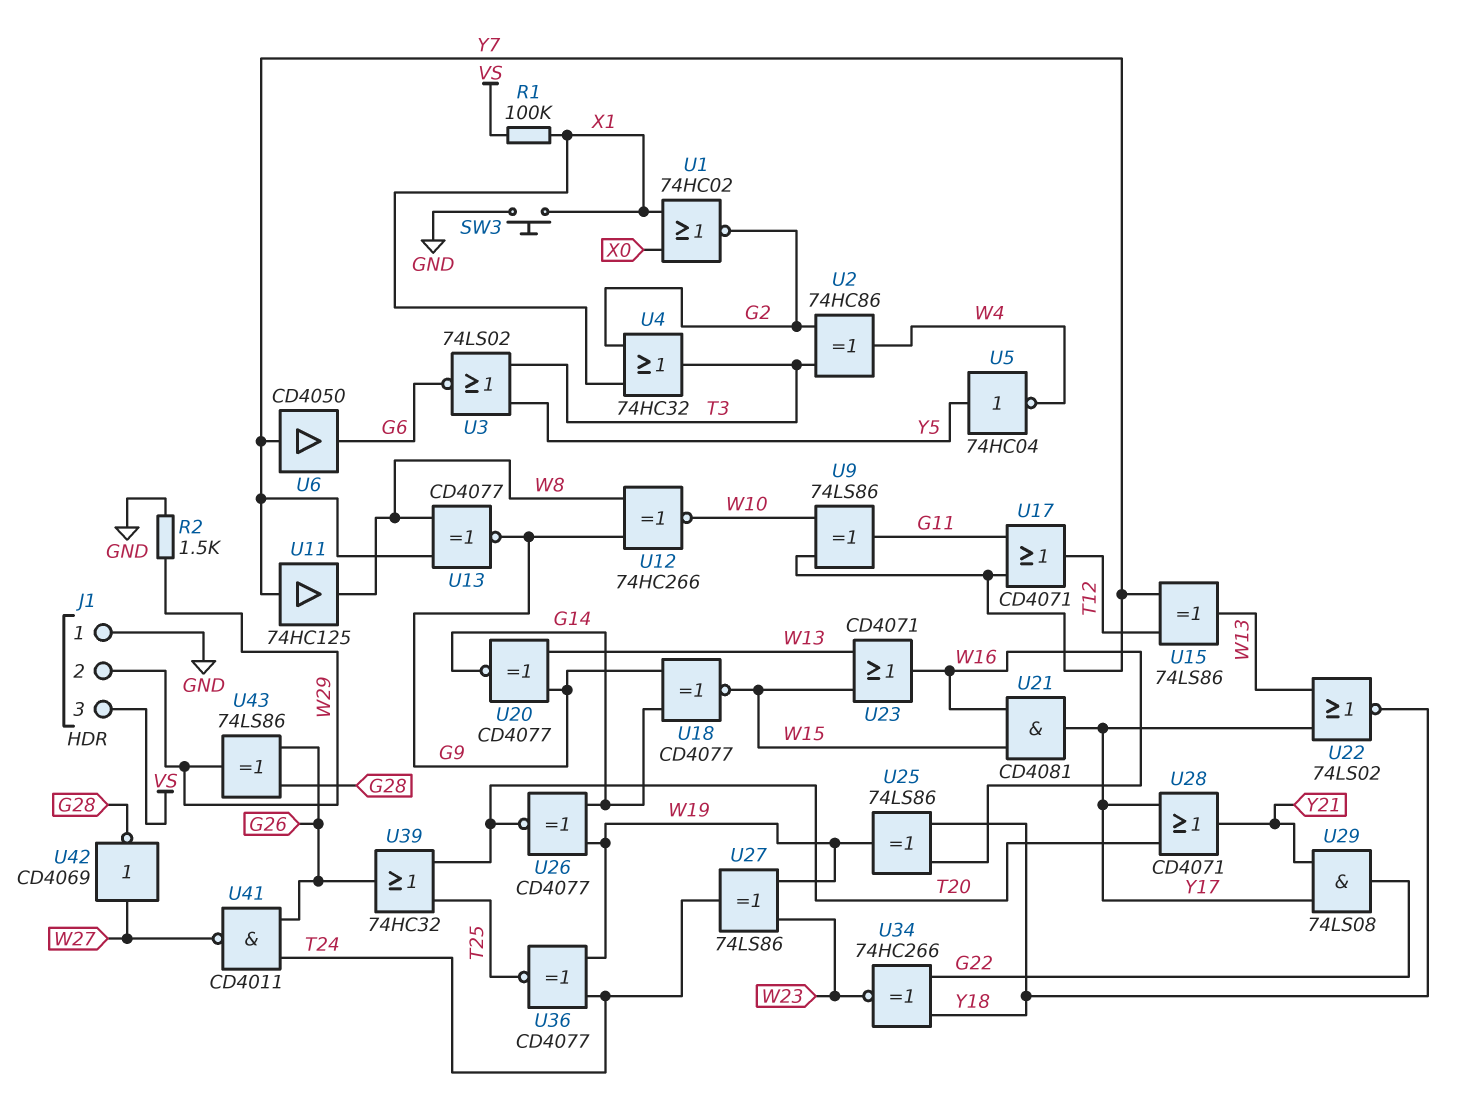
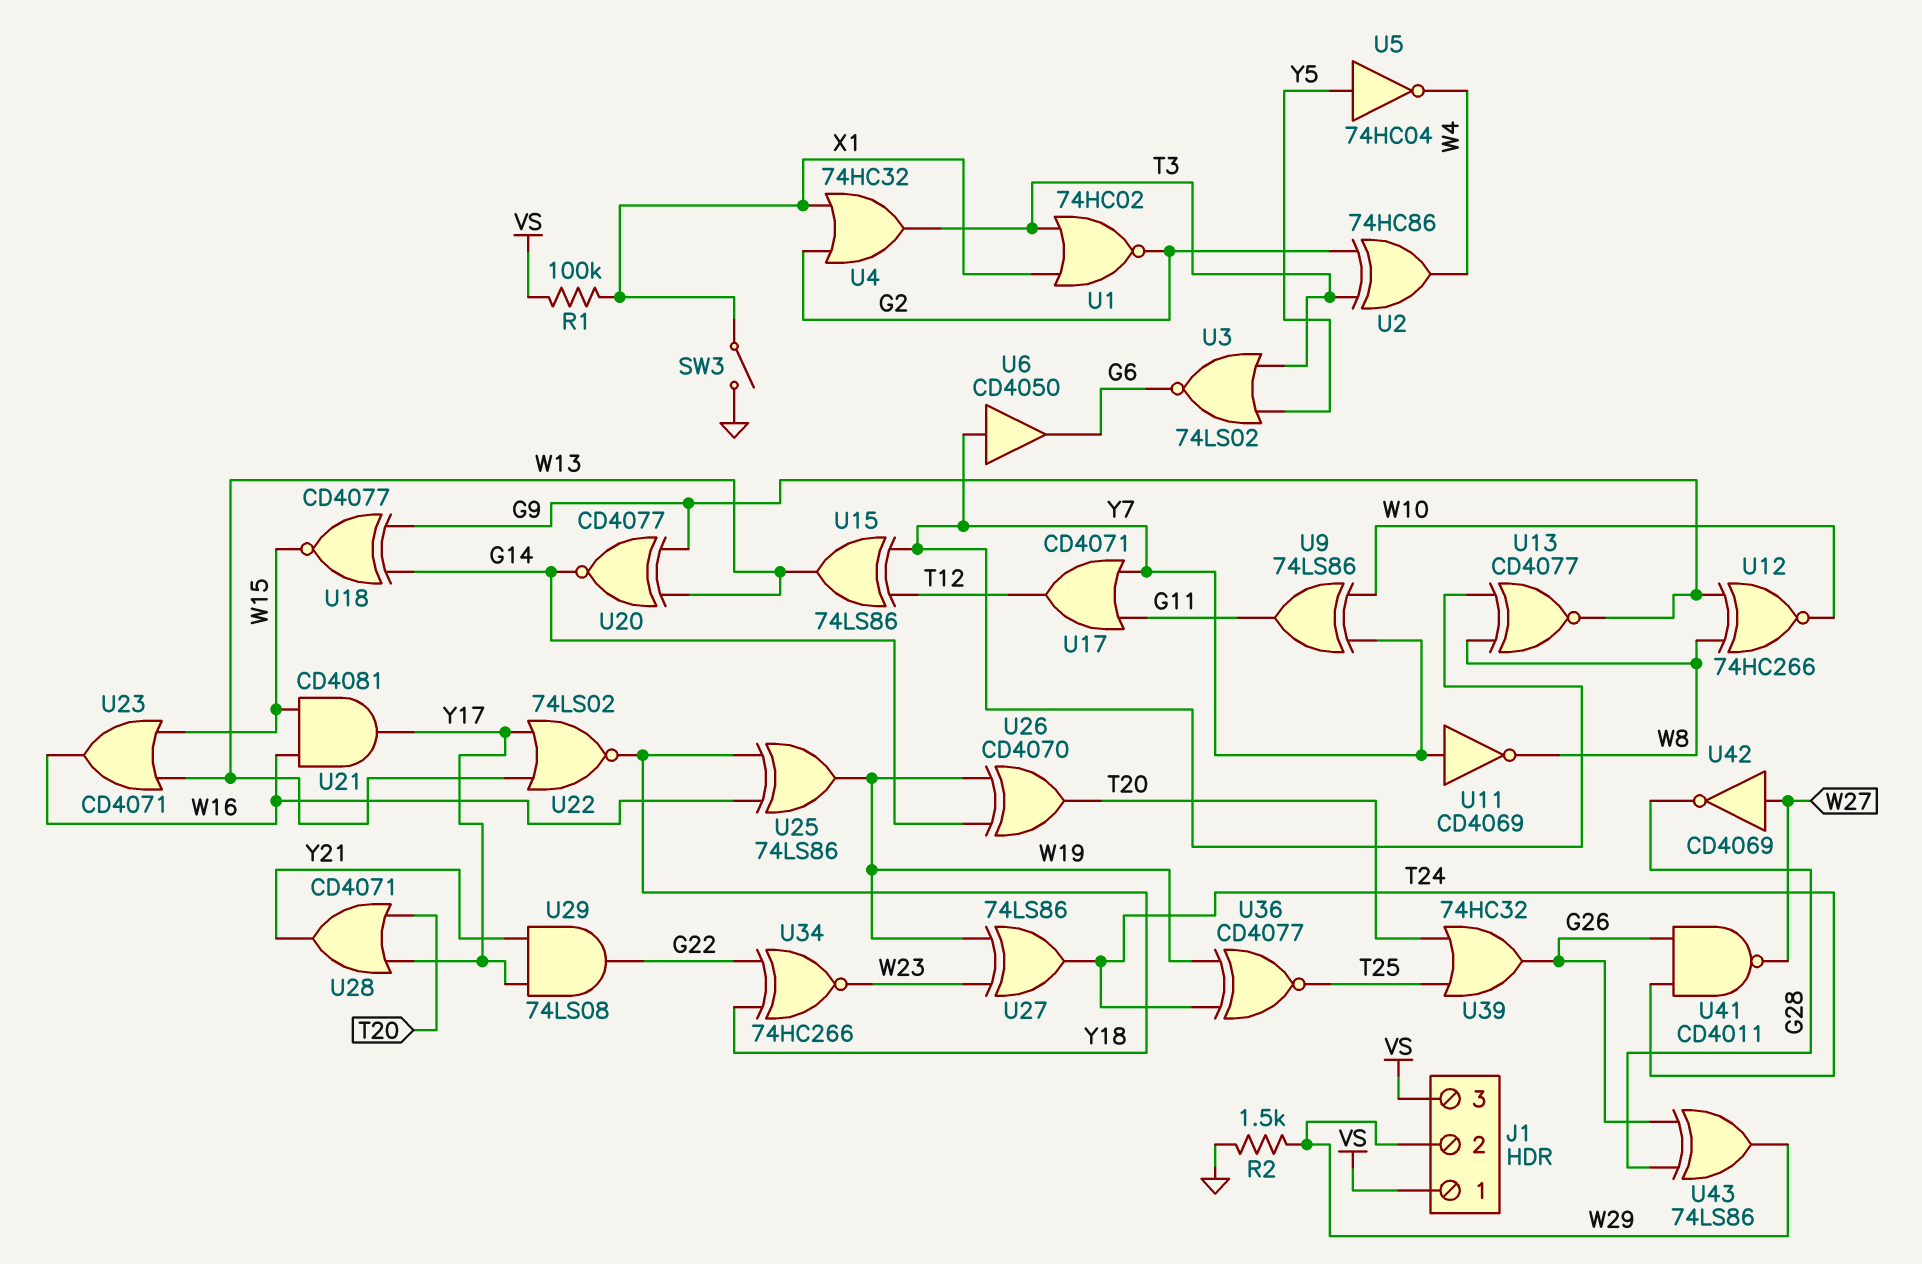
J1 pin 1: GND -> VS
SW3: button (GND, X1) -> switch (GND, X1)
U1: NOR 74HC02 (in X0, in X1, out G2) -> NOR 74HC02 (in T3, in X1, out G2)
U11: buffer 74HC125 (in Y7, out W8) -> NOT CD4069 (in Y7, out W8)
U26: XNOR CD4077 (in G14, in W19, out T20) -> XOR CD4070 (in G14, in W19, out T20)

